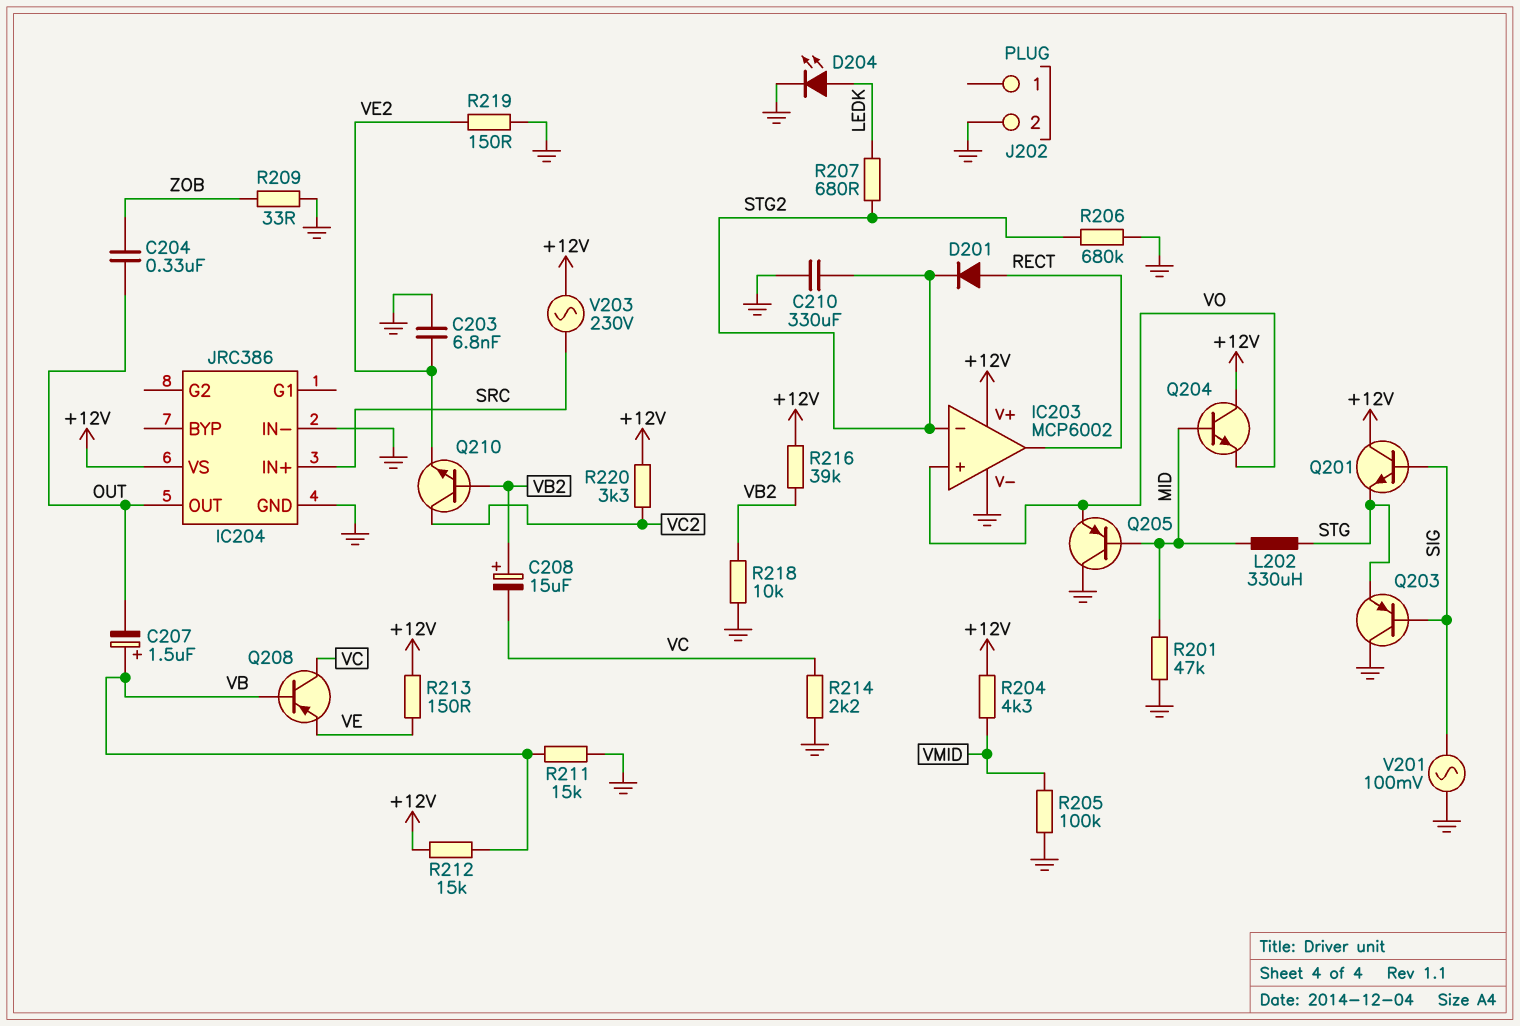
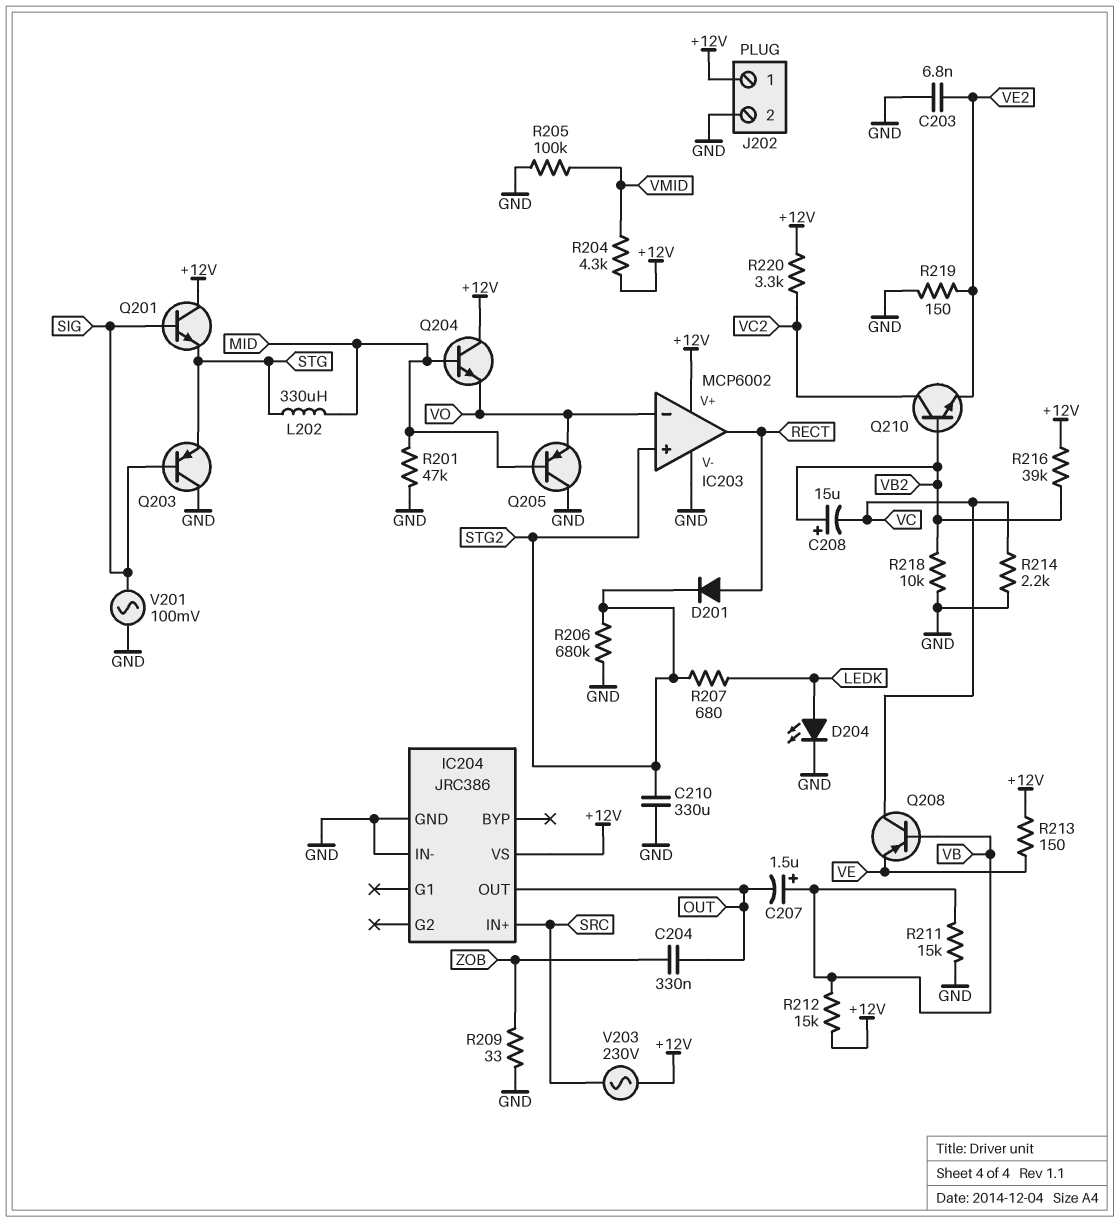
IC203 pin in+: VO -> STG2
IC203 pin in-: STG2 -> VO
J202 pin 1: none -> +12V

